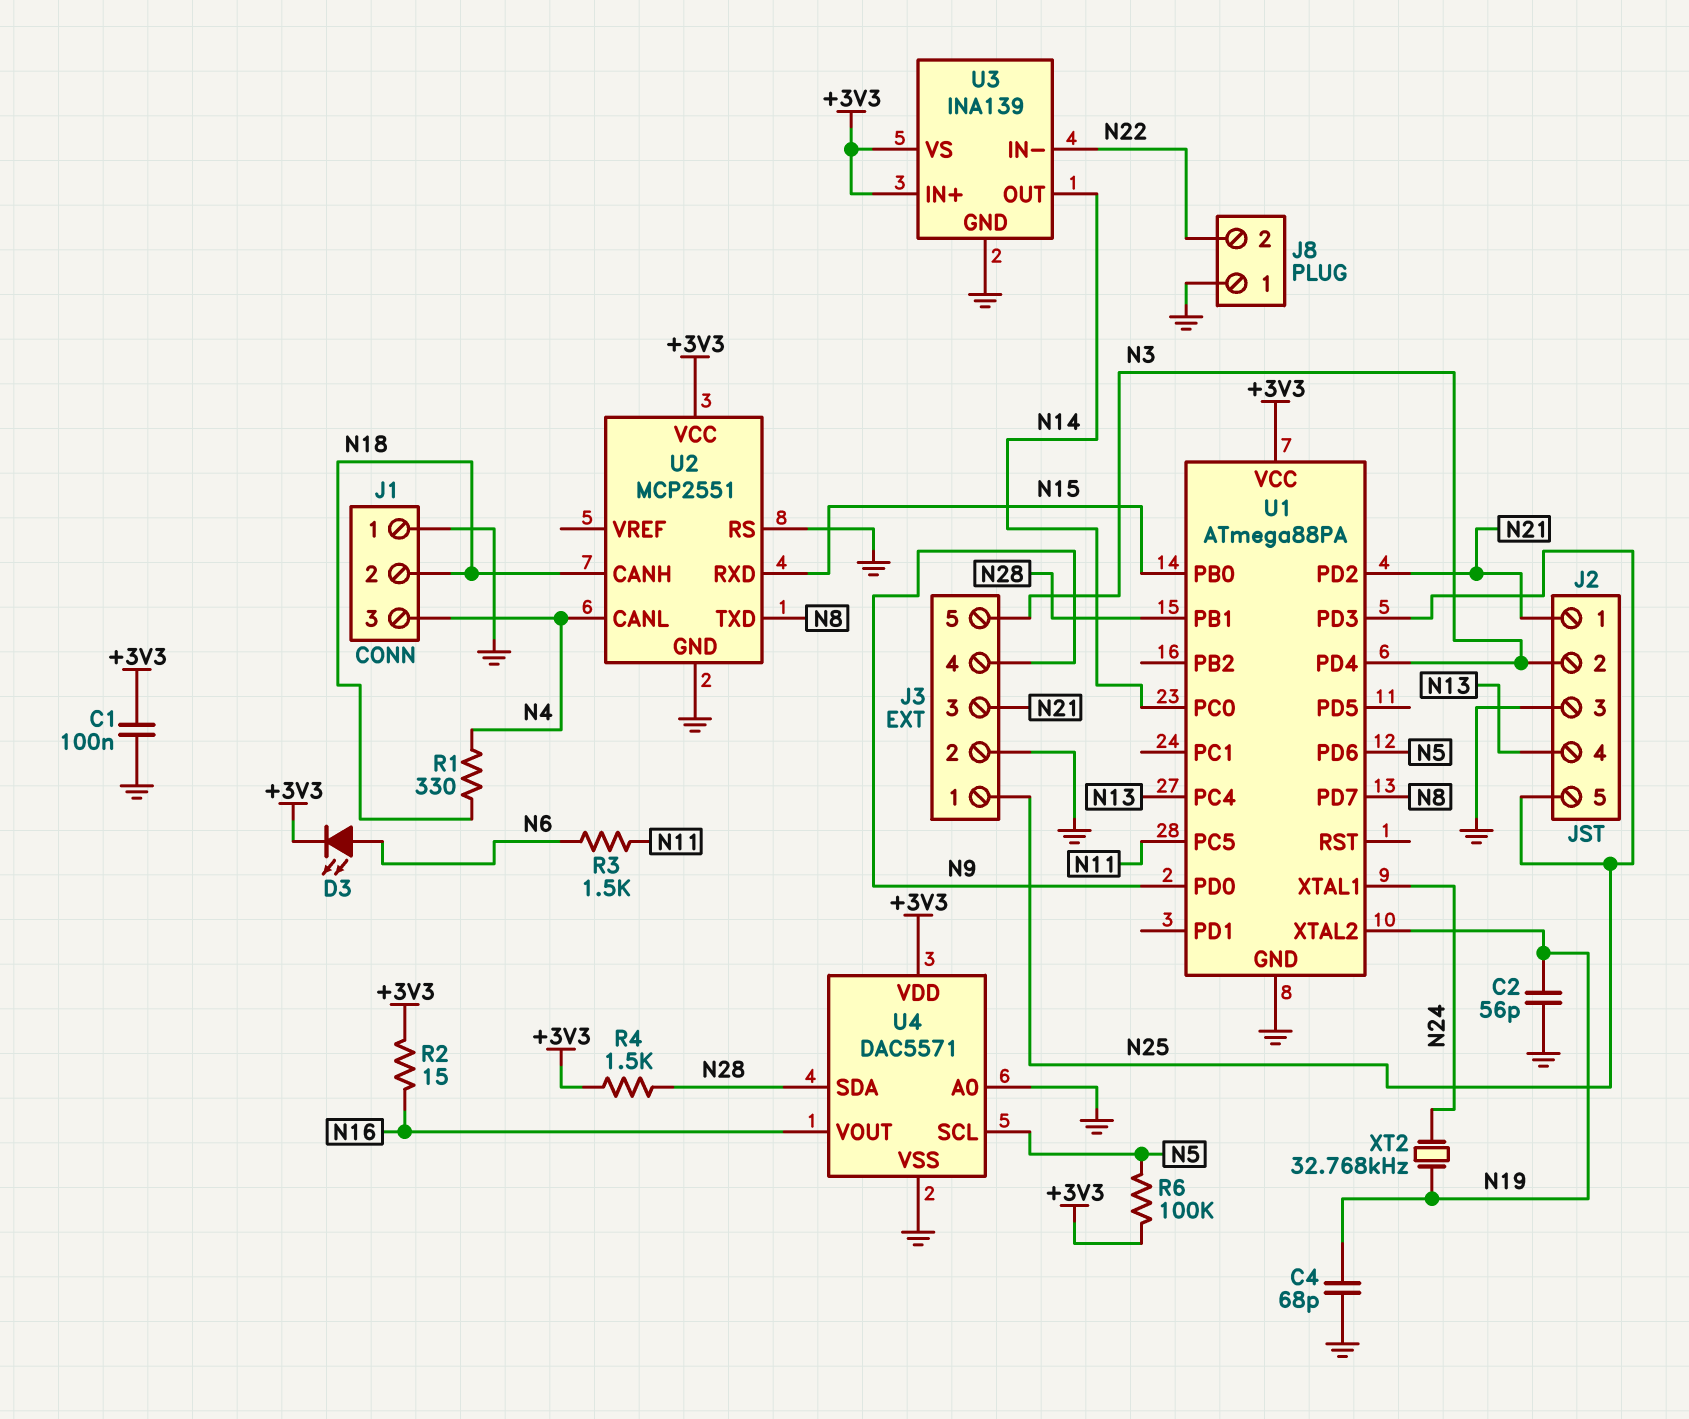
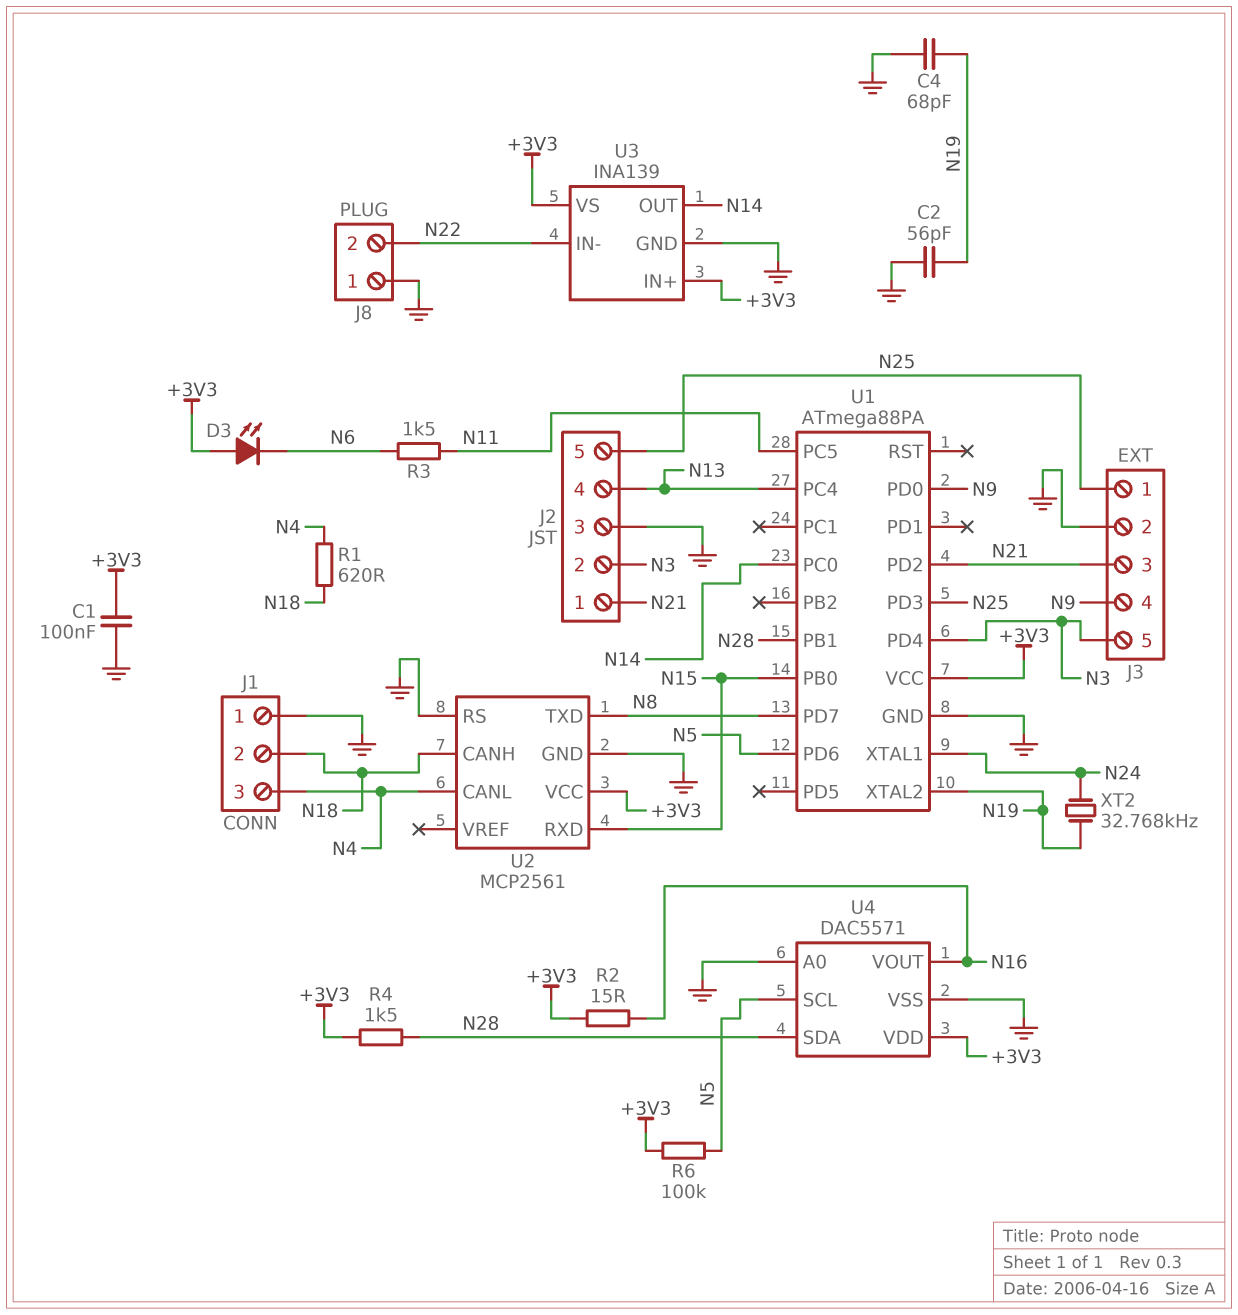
D3: LED (A N6, K +3V3) -> LED (A +3V3, K N6)
R1: 330 (N4, N18) -> 620 (N4, N18)
U2: MCP2551 -> MCP2561

